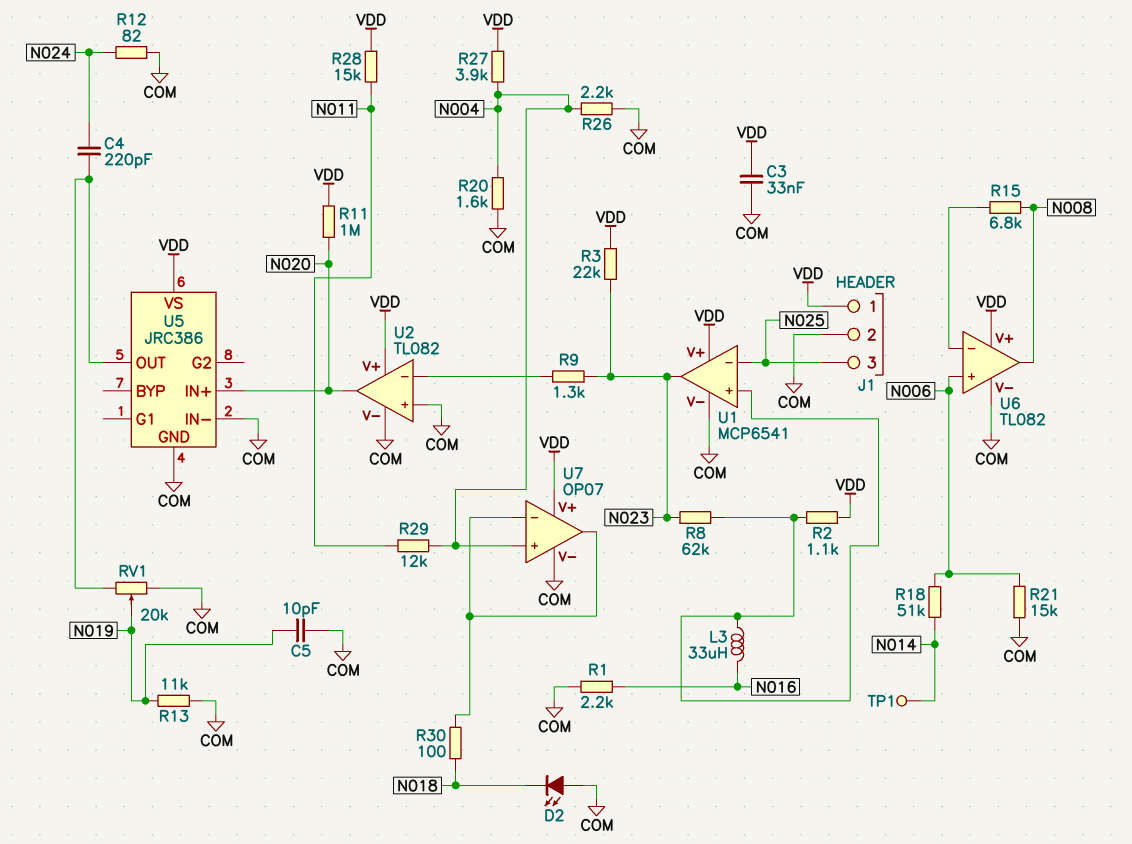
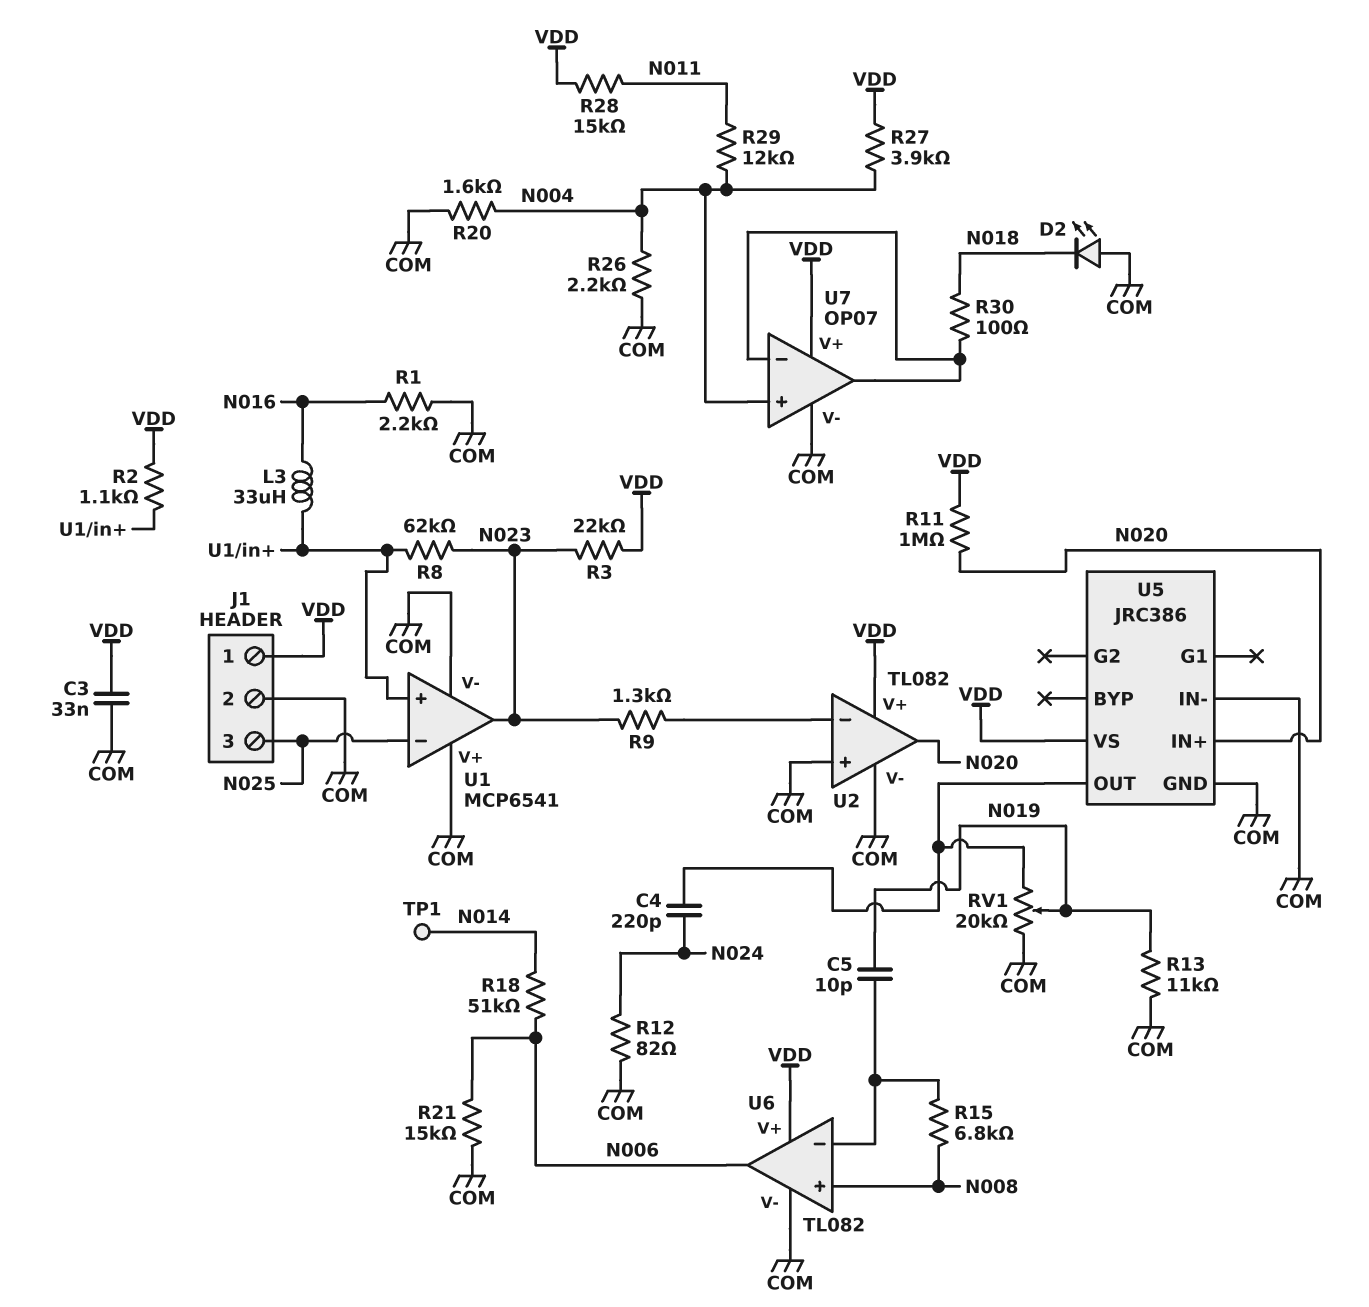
C5: 10pF (COM, N019) -> 10pF (N019, U6/in-)
U1 pin V+: VDD -> COM
U6 pin in+: N006 -> N008
U6 pin out: N008 -> N006

